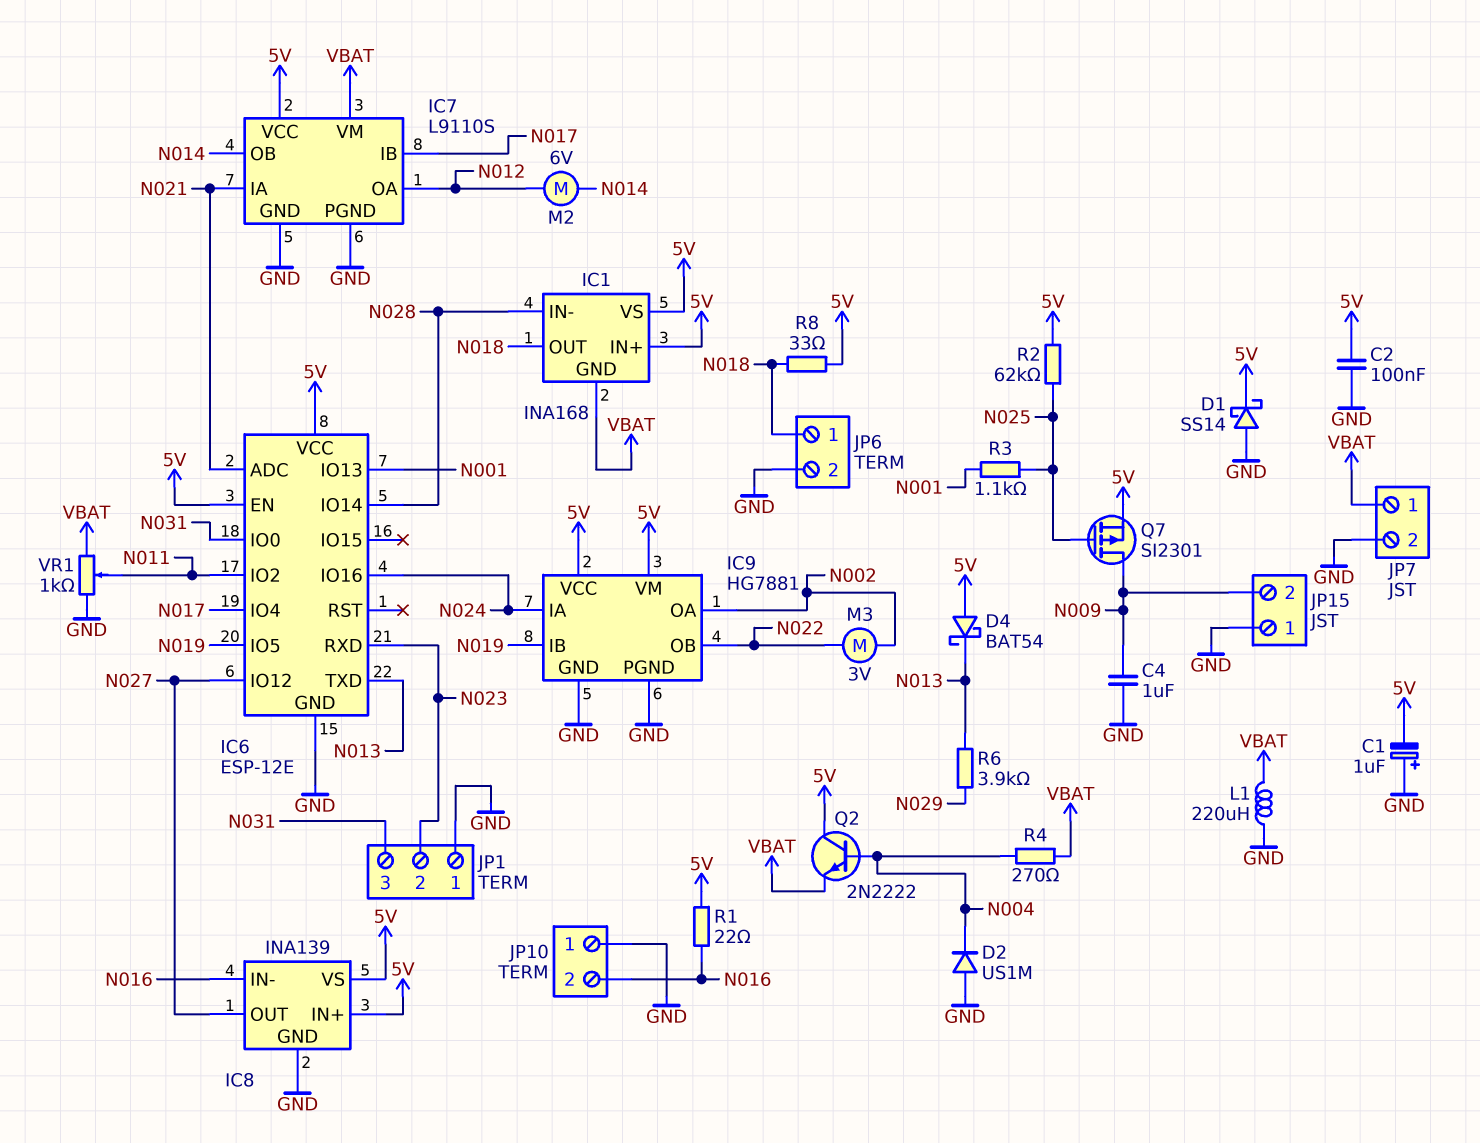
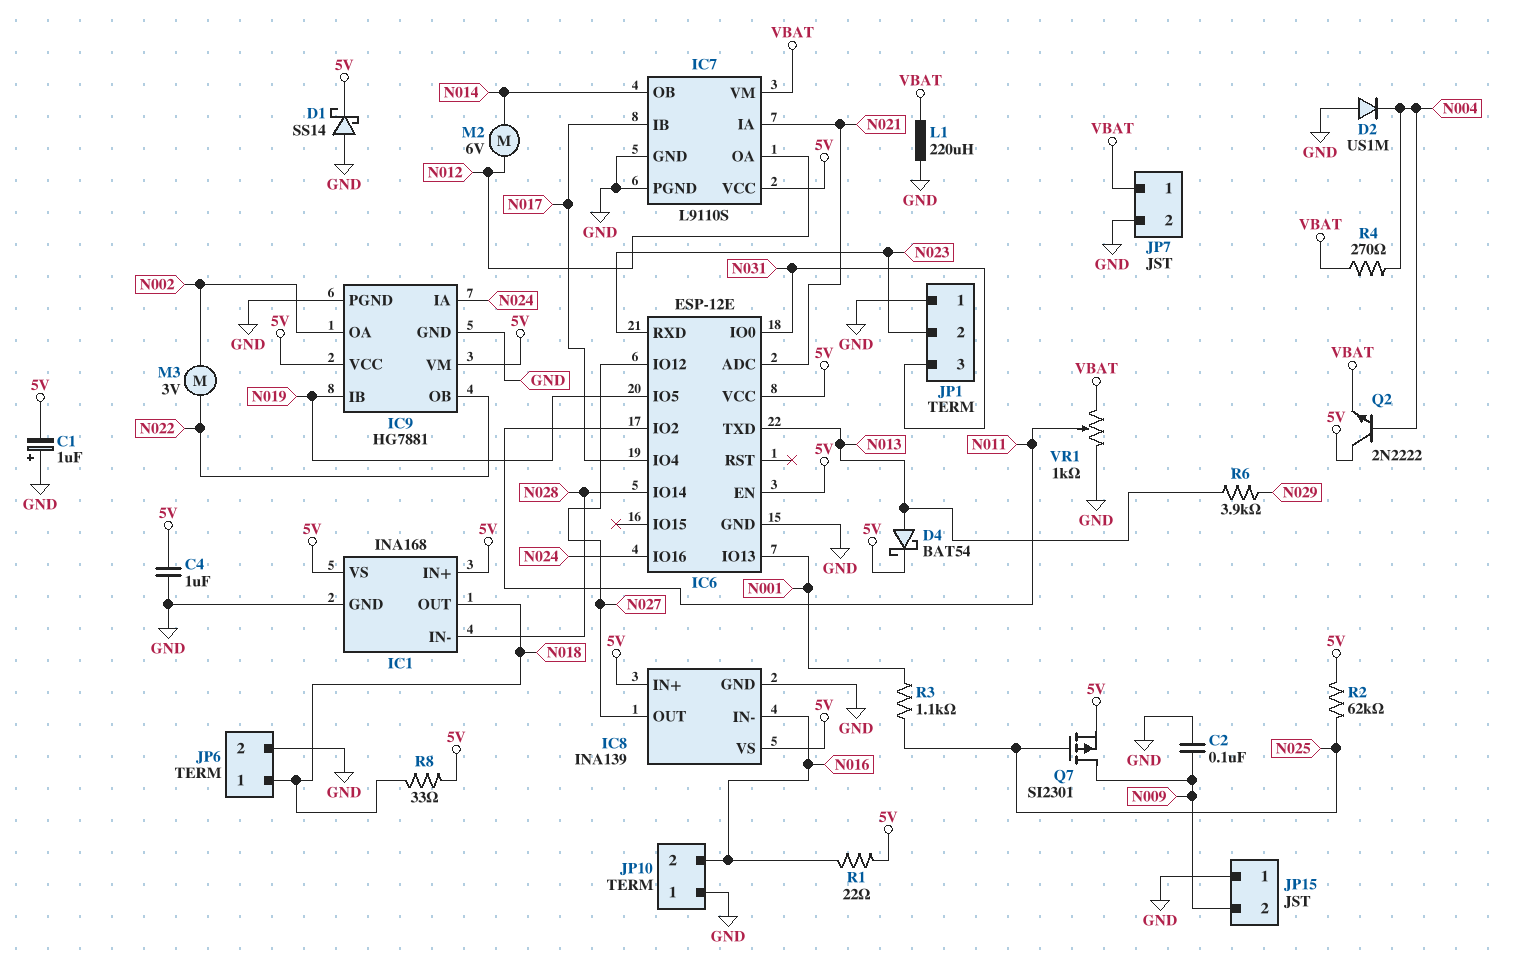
C2: 100nF (5V, GND) -> 100nF (GND, N009)
C4: 1uF (GND, N009) -> 1uF (5V, GND)
D4: schottky BAT54 (A 5V, K N013) -> schottky BAT54 (A N013, K 5V)
IC1 pin GND: VBAT -> GND

